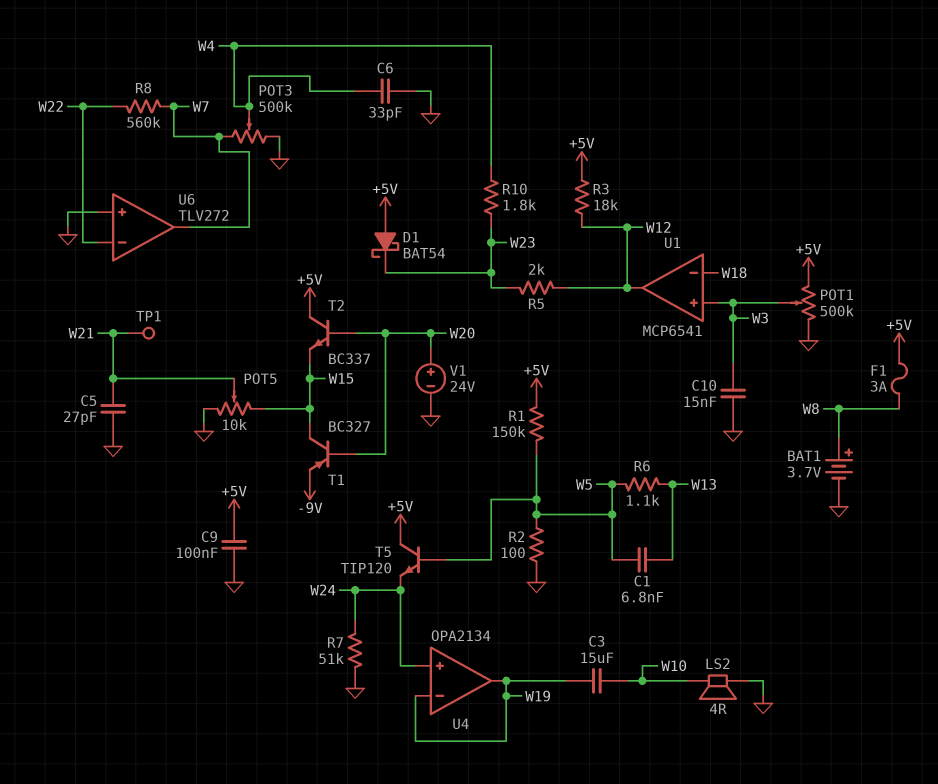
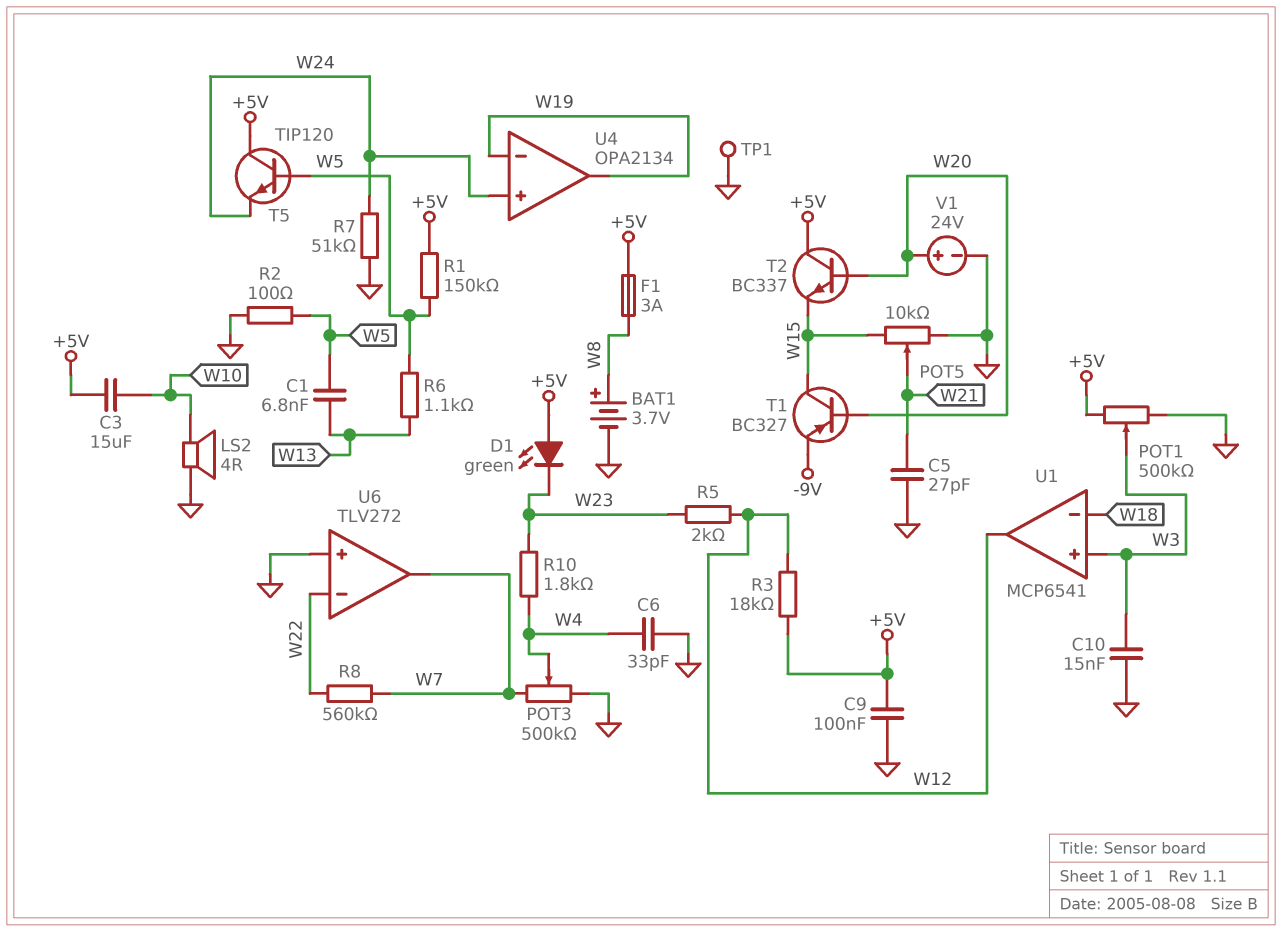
C3: 15uF (W10, W19) -> 15uF (+5V, W10)
D1: schottky BAT54 (A +5V, K W23) -> LED green (A +5V, K W23)
TP1: test point (W21) -> test point (GND)

